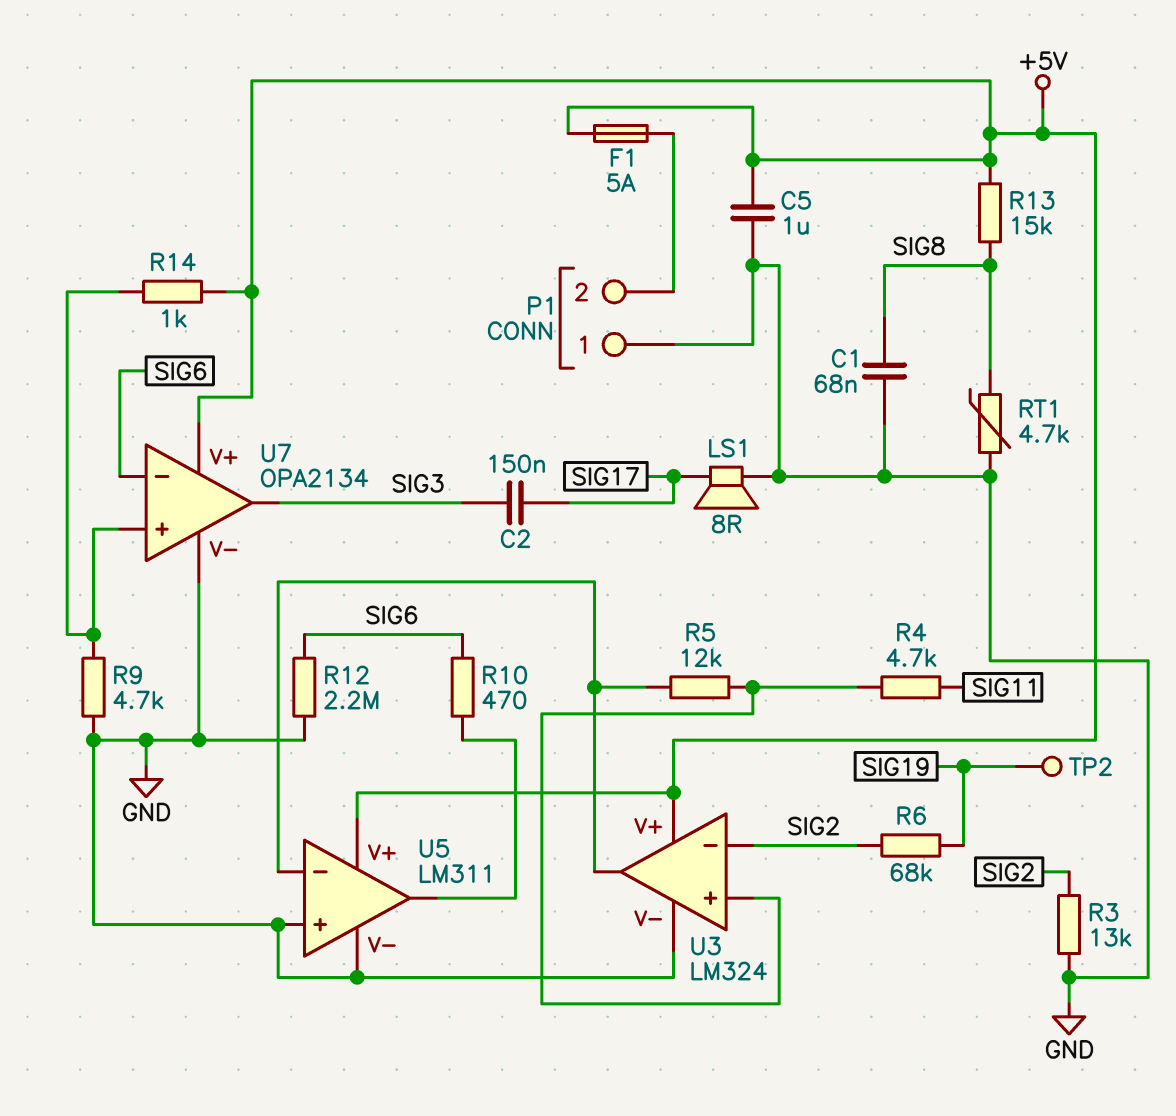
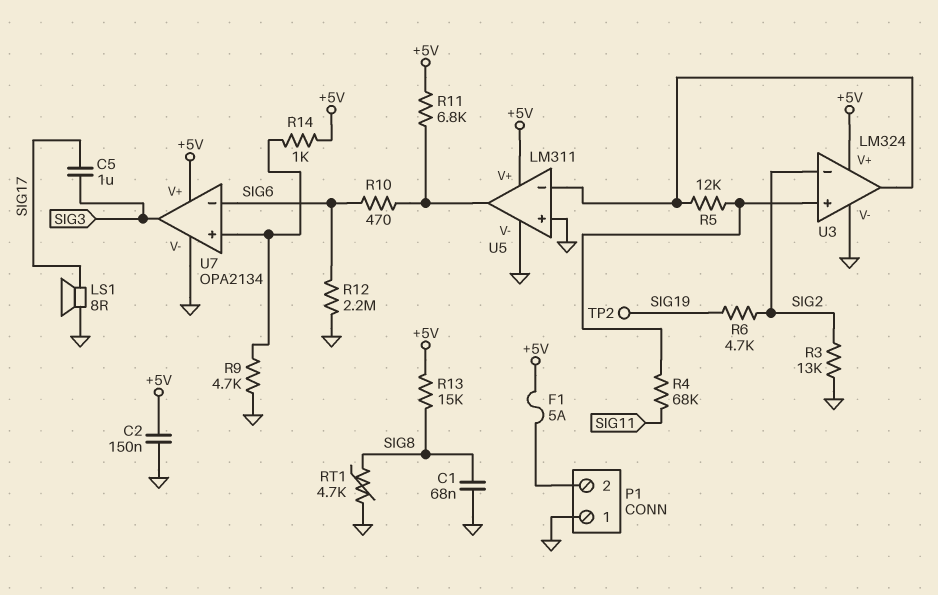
C2: 150nF (SIG3, SIG17) -> 150nF (+5V, GND)
C5: 1uF (+5V, GND) -> 1uF (SIG3, SIG17)
R4: 4.7k (SIG11, U3/in+) -> 68k (SIG11, U3/in+)
R6: 68k (SIG2, SIG19) -> 4.7k (SIG2, SIG19)
R11: none -> 6.8k (+5V, U5/out)

